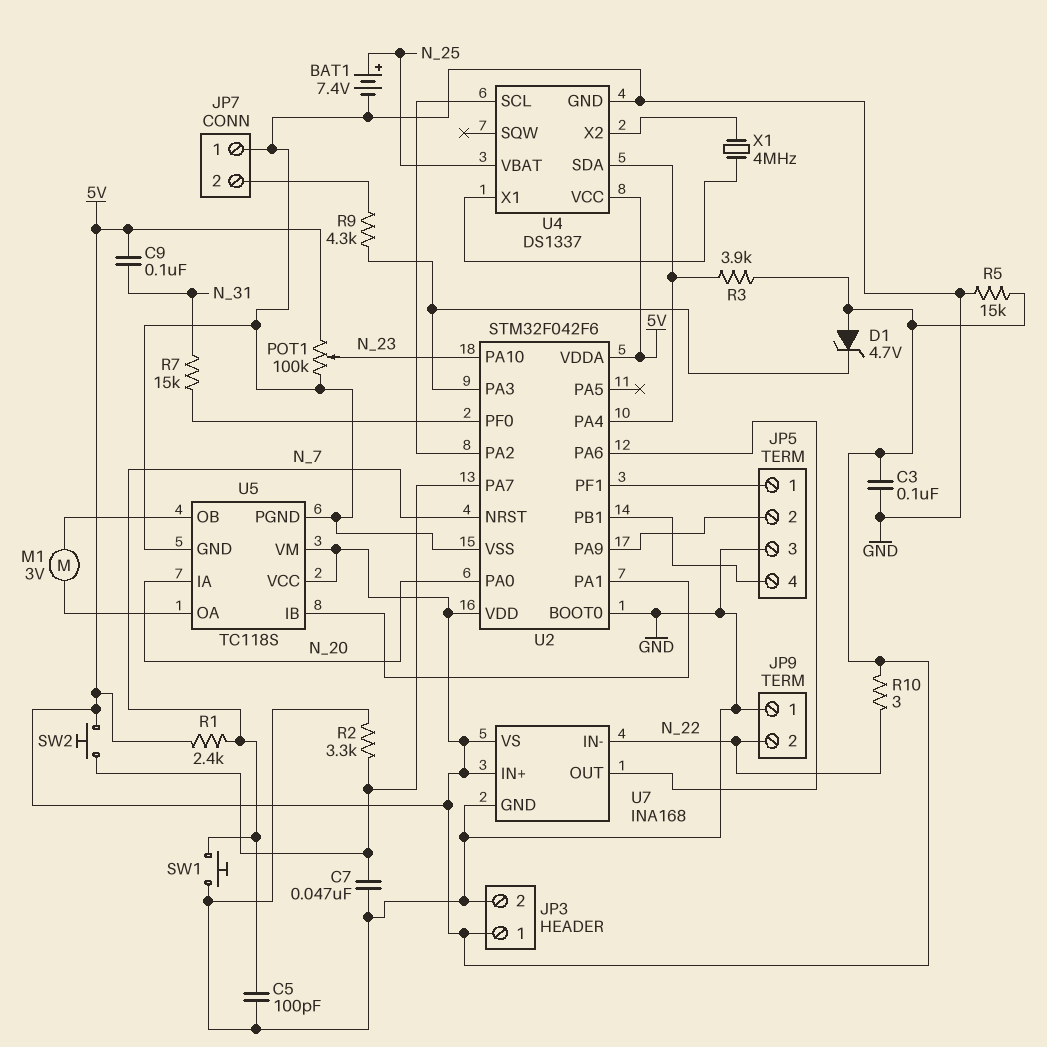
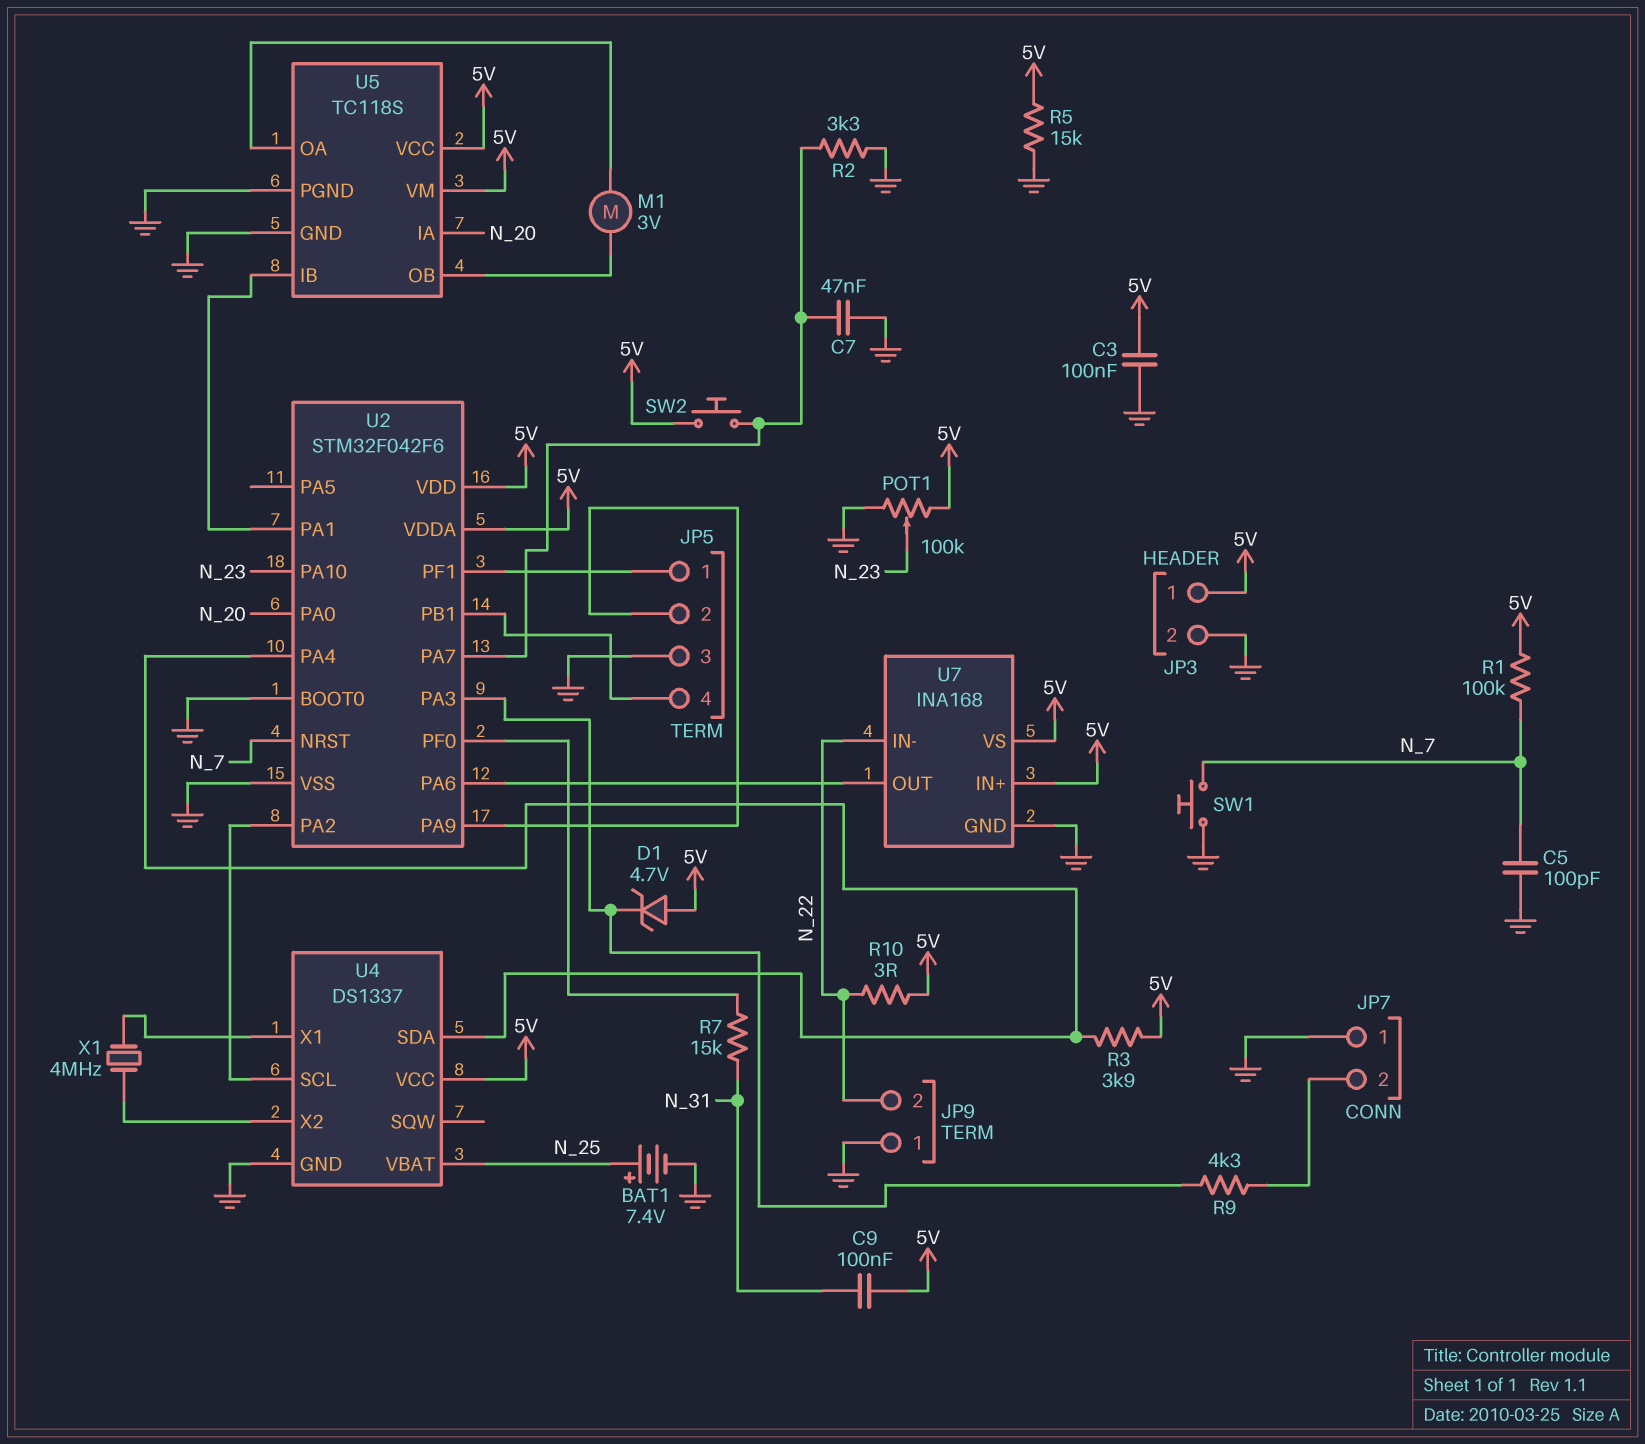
R1: 2.4k (5V, N_7) -> 100k (5V, N_7)

